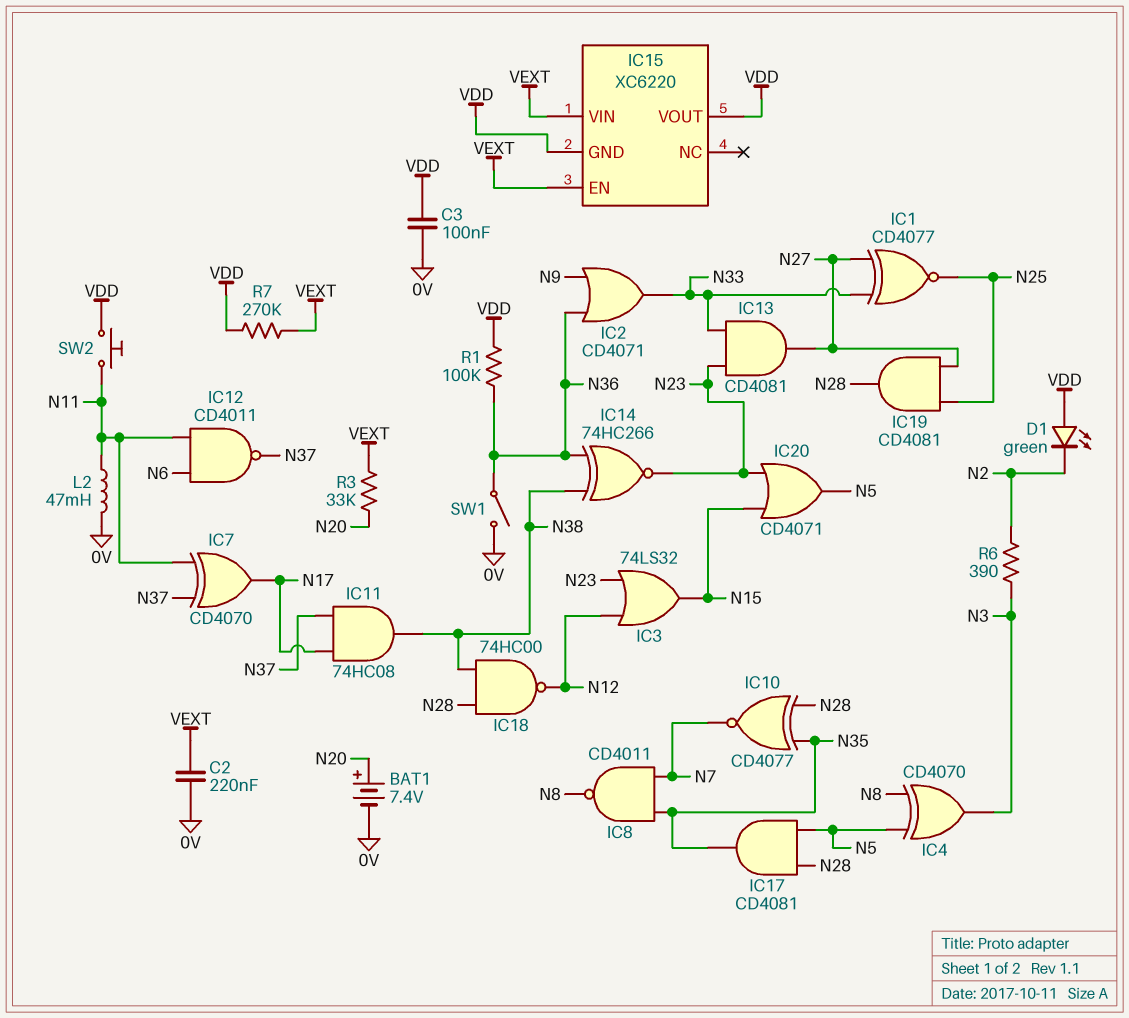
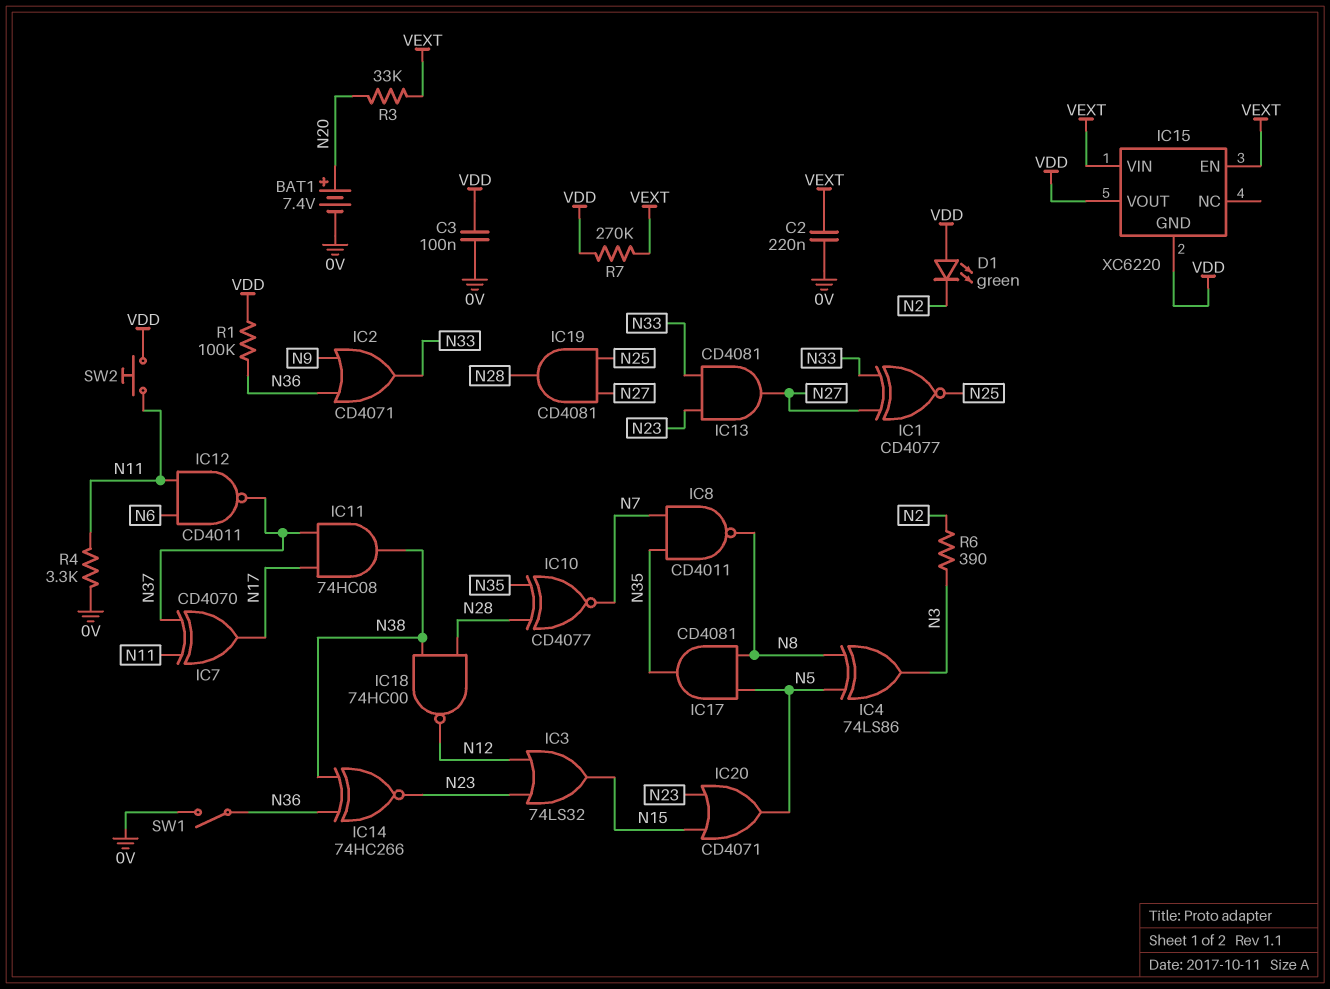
IC4: XOR CD4070 (in N5, in N8, out N3) -> XOR 74LS86 (in N5, in N8, out N3)
IC17: AND CD4081 (in N5, in N28, out N35) -> AND CD4081 (in N5, in N8, out N35)
L2: 47mH (0V, N11) -> none
R4: none -> 3.3k (0V, N11)

